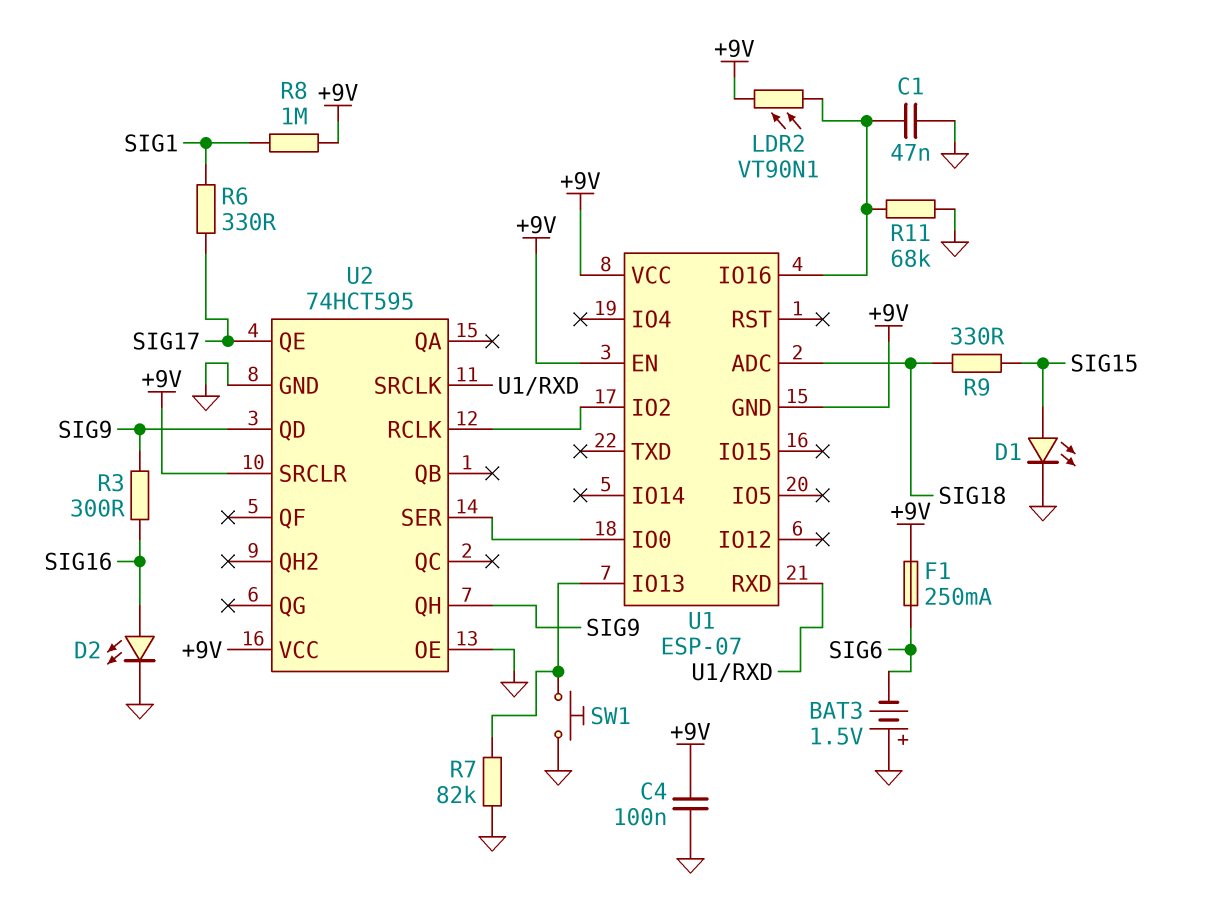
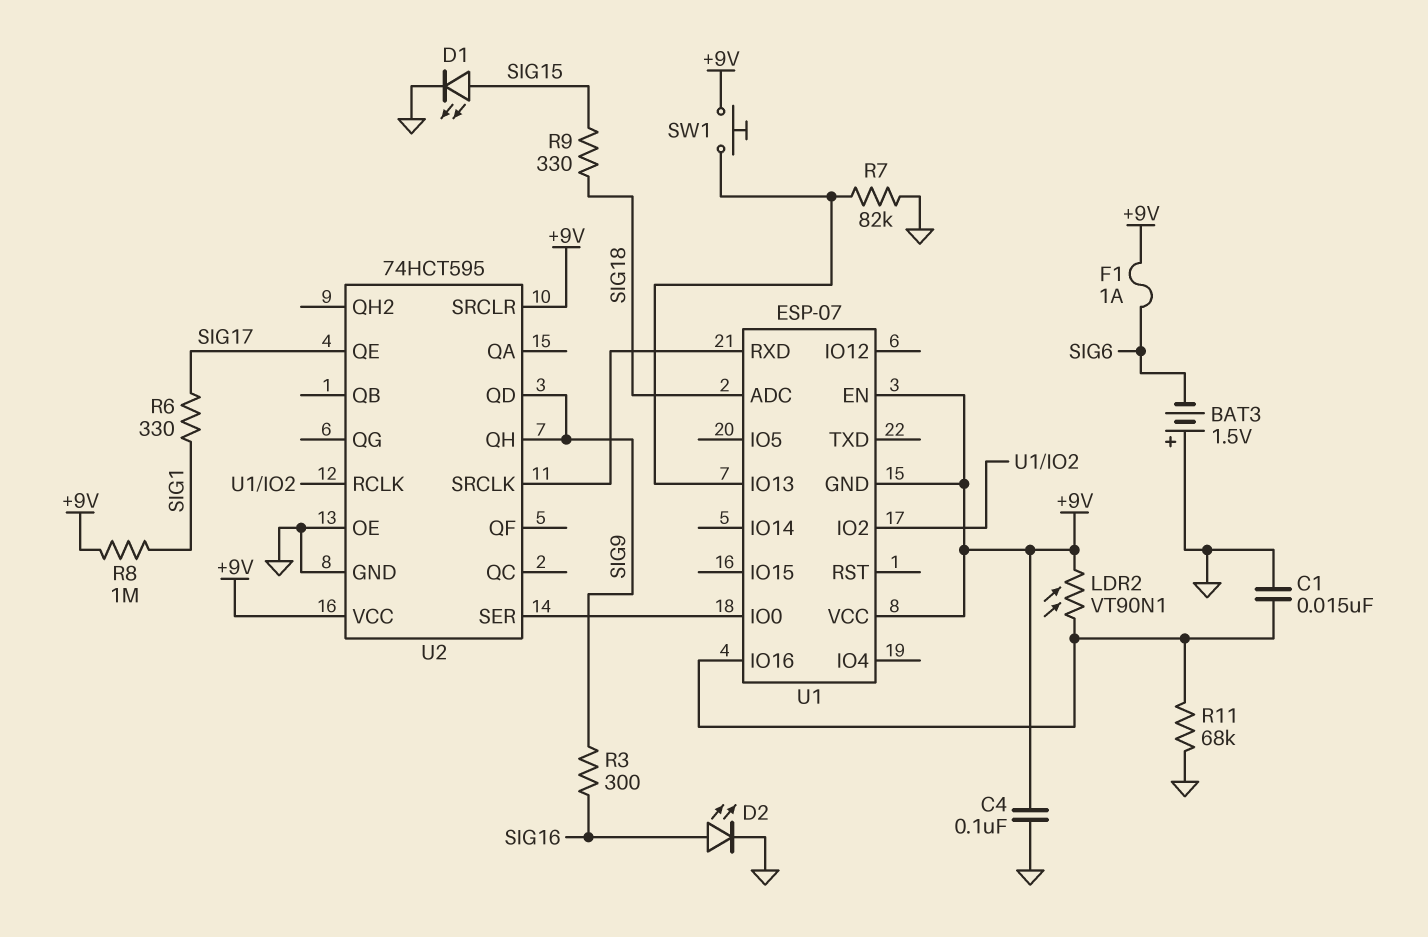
C1: 47nF (GND, U1/IO16) -> 15nF (GND, U1/IO16)
F1: 250mA (+9V, SIG6) -> 1A (+9V, SIG6)
SW1: button (GND, U1/IO13) -> button (+9V, U1/IO13)

